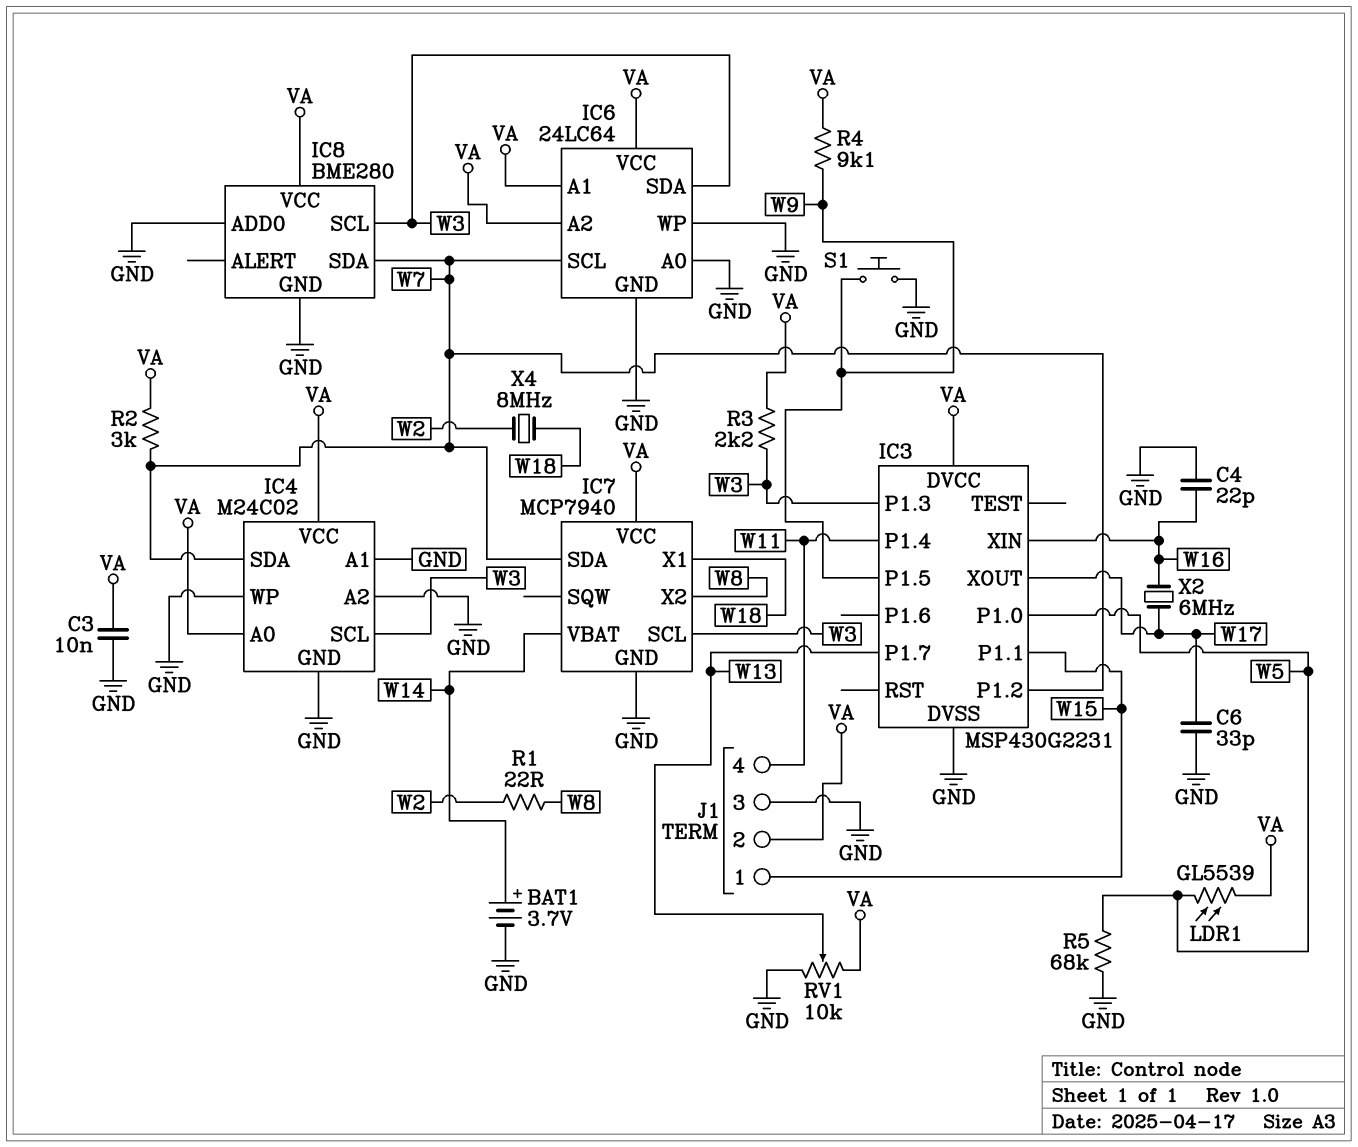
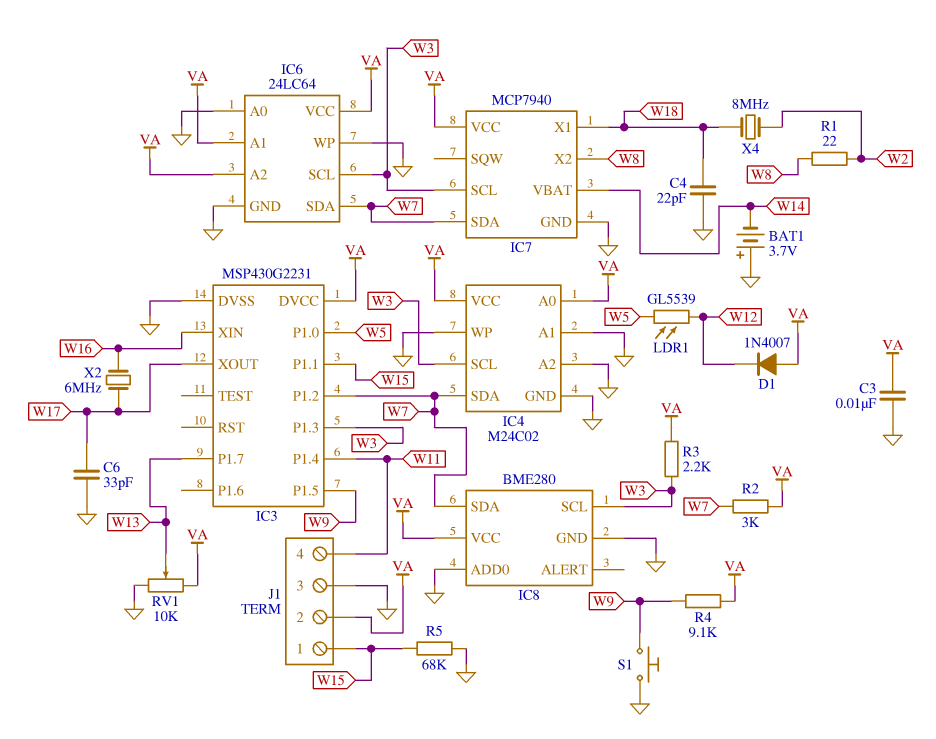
BAT1: 3.7V (plus W14, minus GND) -> 3.7V (plus GND, minus W14)
C4: 22pF (GND, W16) -> 22pF (GND, W18)
D1: none -> diode 1N4007 (A VA, K W12)
IC6 pin SCL: W7 -> W3
IC6 pin SDA: W3 -> W7
LDR1: GL5539 (VA, W5) -> GL5539 (W5, W12)
R5: 68k (GND, W5) -> 68k (GND, W15)

